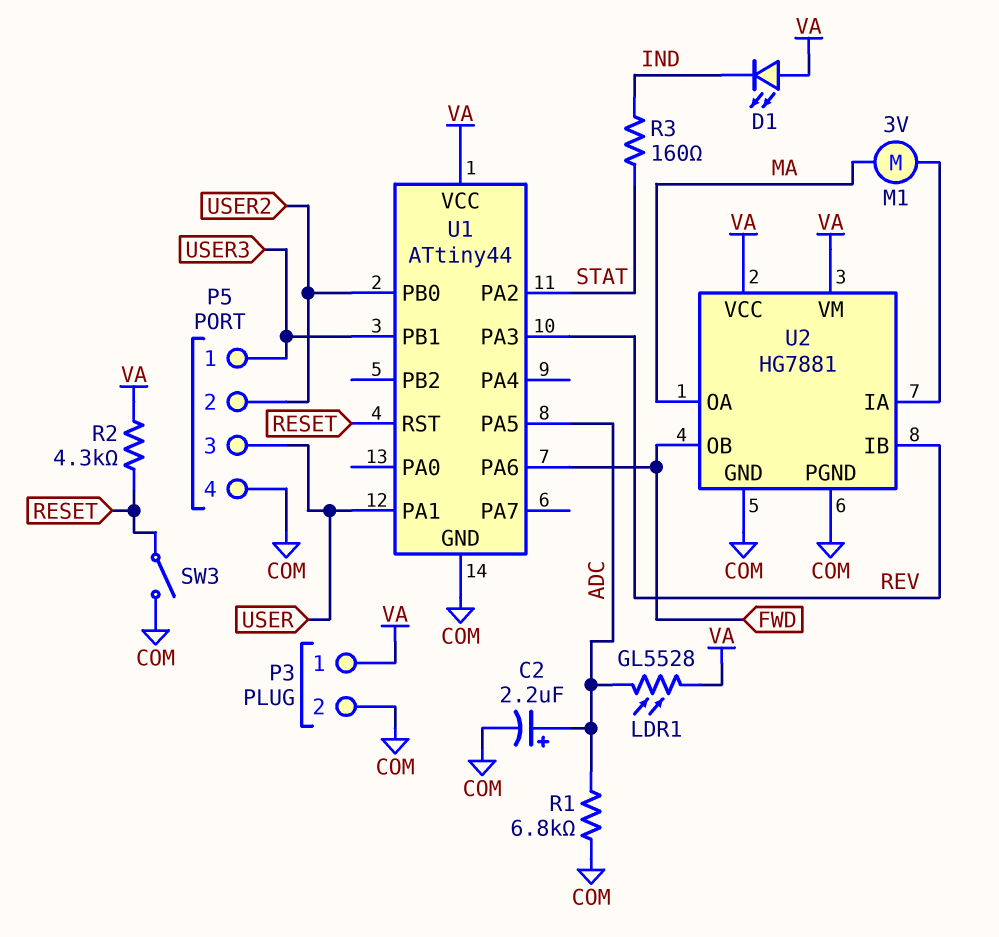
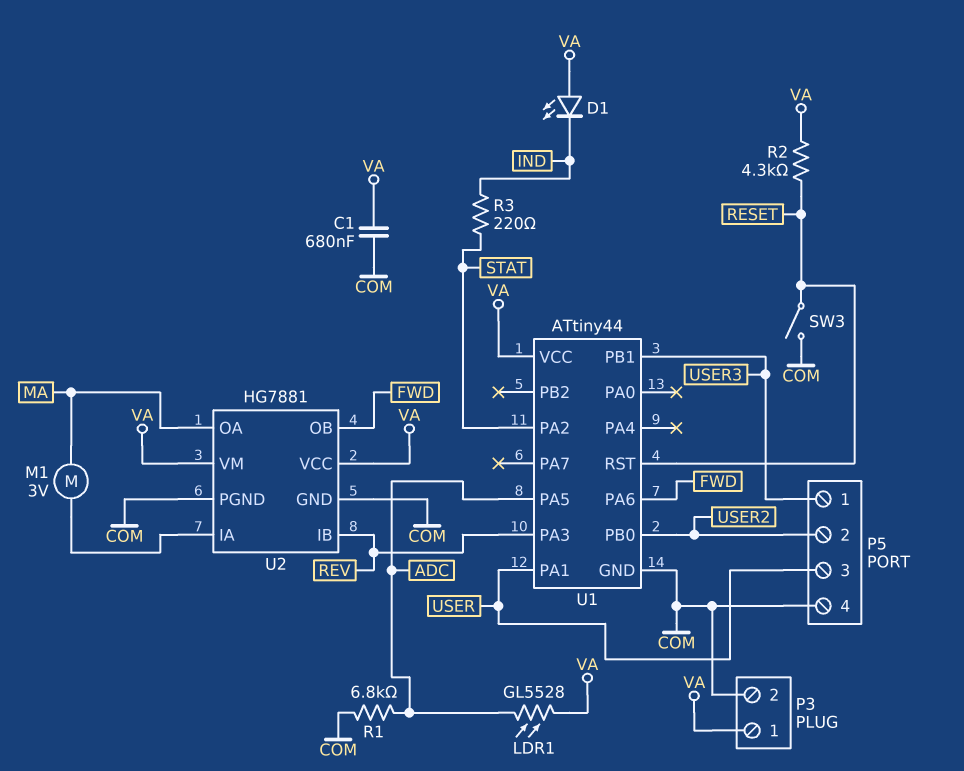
C1: none -> 680nF (COM, VA)
C2: 2.2uF (plus ADC, minus COM) -> none
R3: 160 (IND, STAT) -> 220 (IND, STAT)

